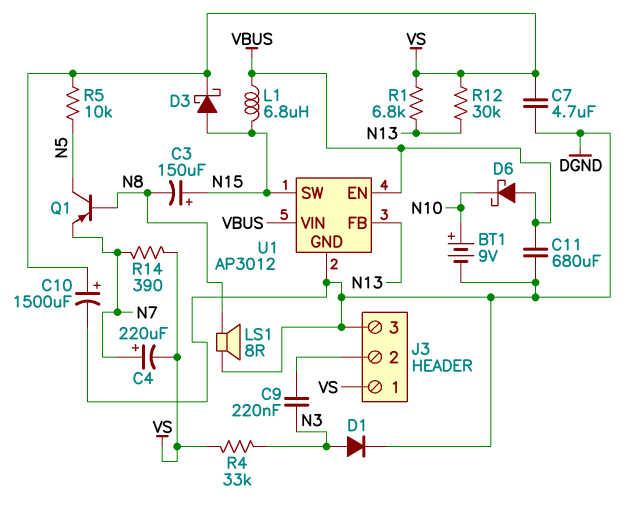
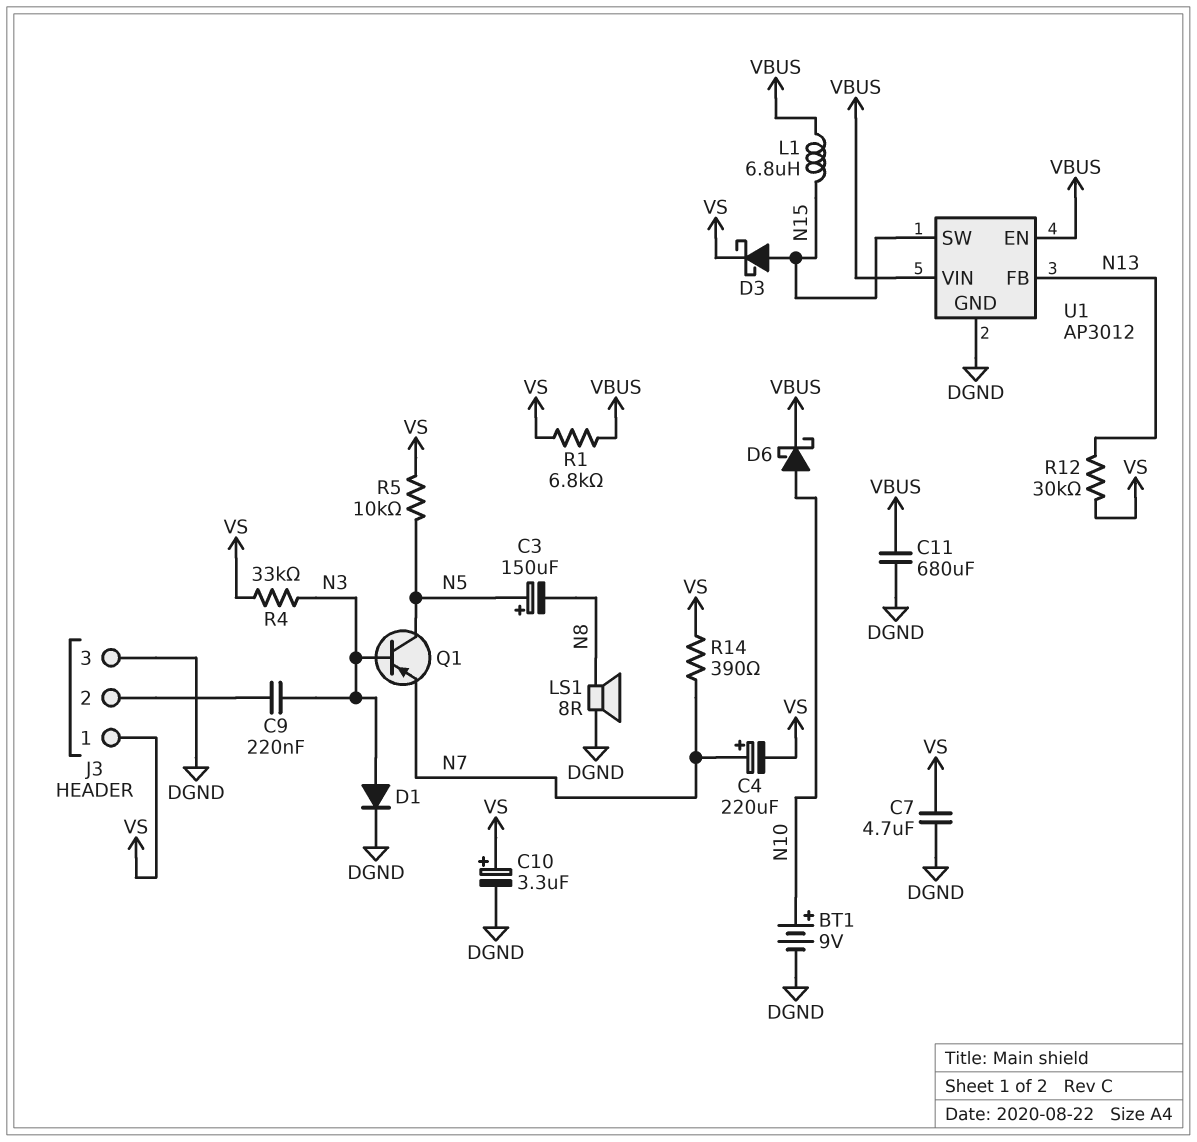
C3: 150uF (plus N15, minus N8) -> 150uF (plus N5, minus N8)
C10: 1500uF (plus VS, minus DGND) -> 3.3uF (plus VS, minus DGND)
D6: schottky (A VBUS, K N10) -> schottky (A N10, K VBUS)
Q1: PNP (B N8, C N5, E N7) -> PNP (B N3, C N5, E N7)
R1: 6.8k (N13, VS) -> 6.8k (VBUS, VS)

